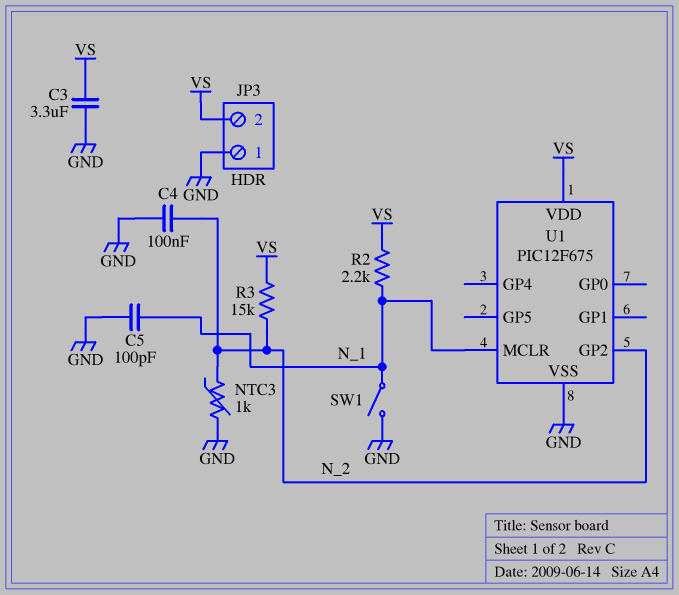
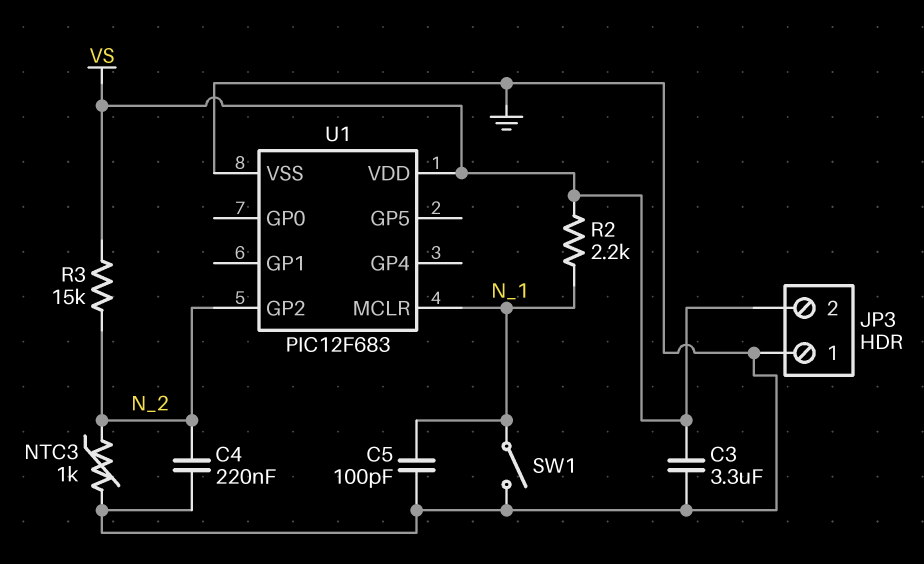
C4: 100nF (GND, N_2) -> 220nF (GND, N_2)
U1: PIC12F675 -> PIC12F683

